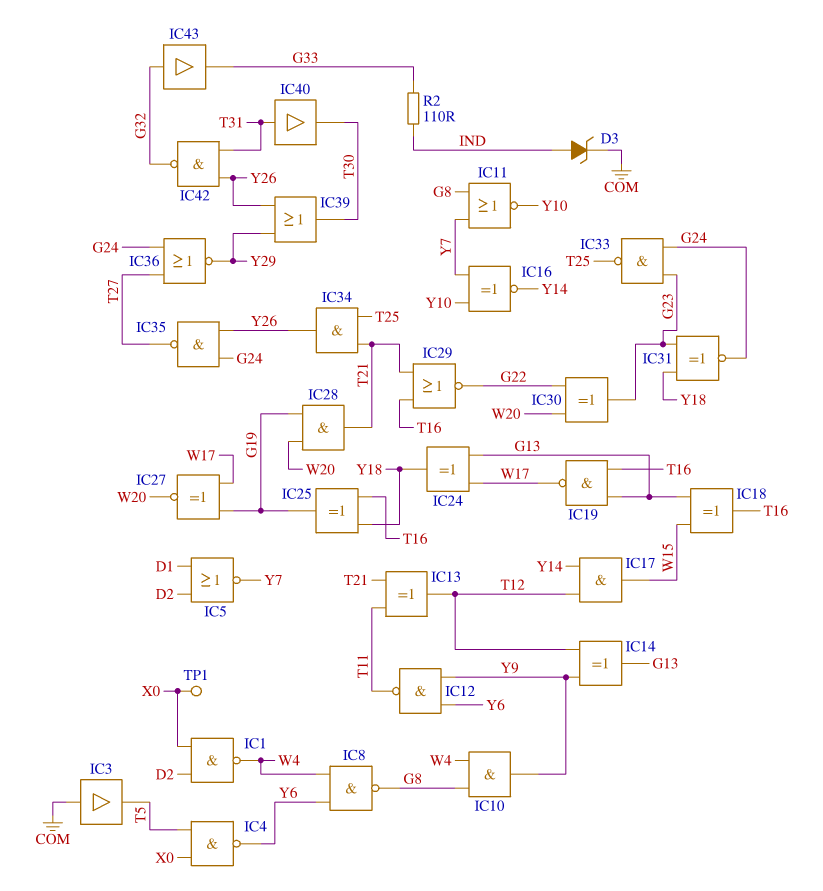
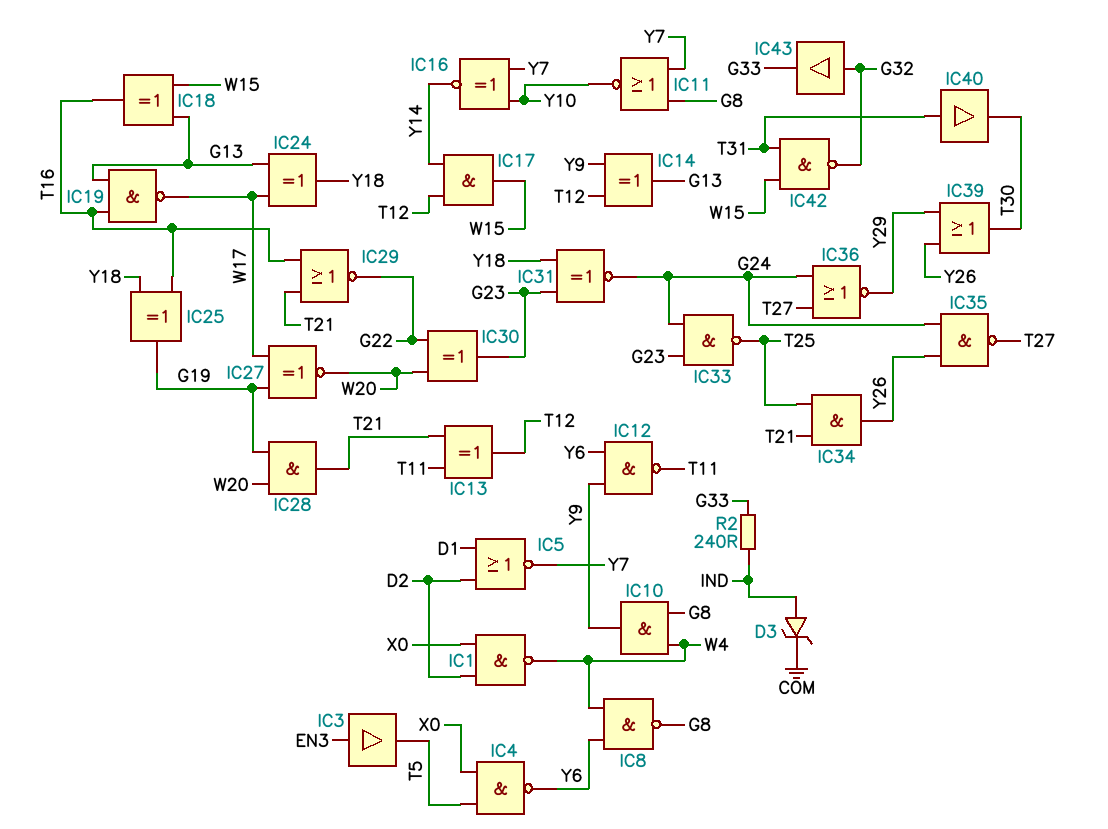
IC3: buffer (in COM, out T5) -> buffer (in EN3, out T5)
IC42: NAND (in T31, in Y26, out G32) -> NAND (in T31, in W15, out G32)
R2: 110 (G33, IND) -> 240 (G33, IND)
TP1: test point (X0) -> none

